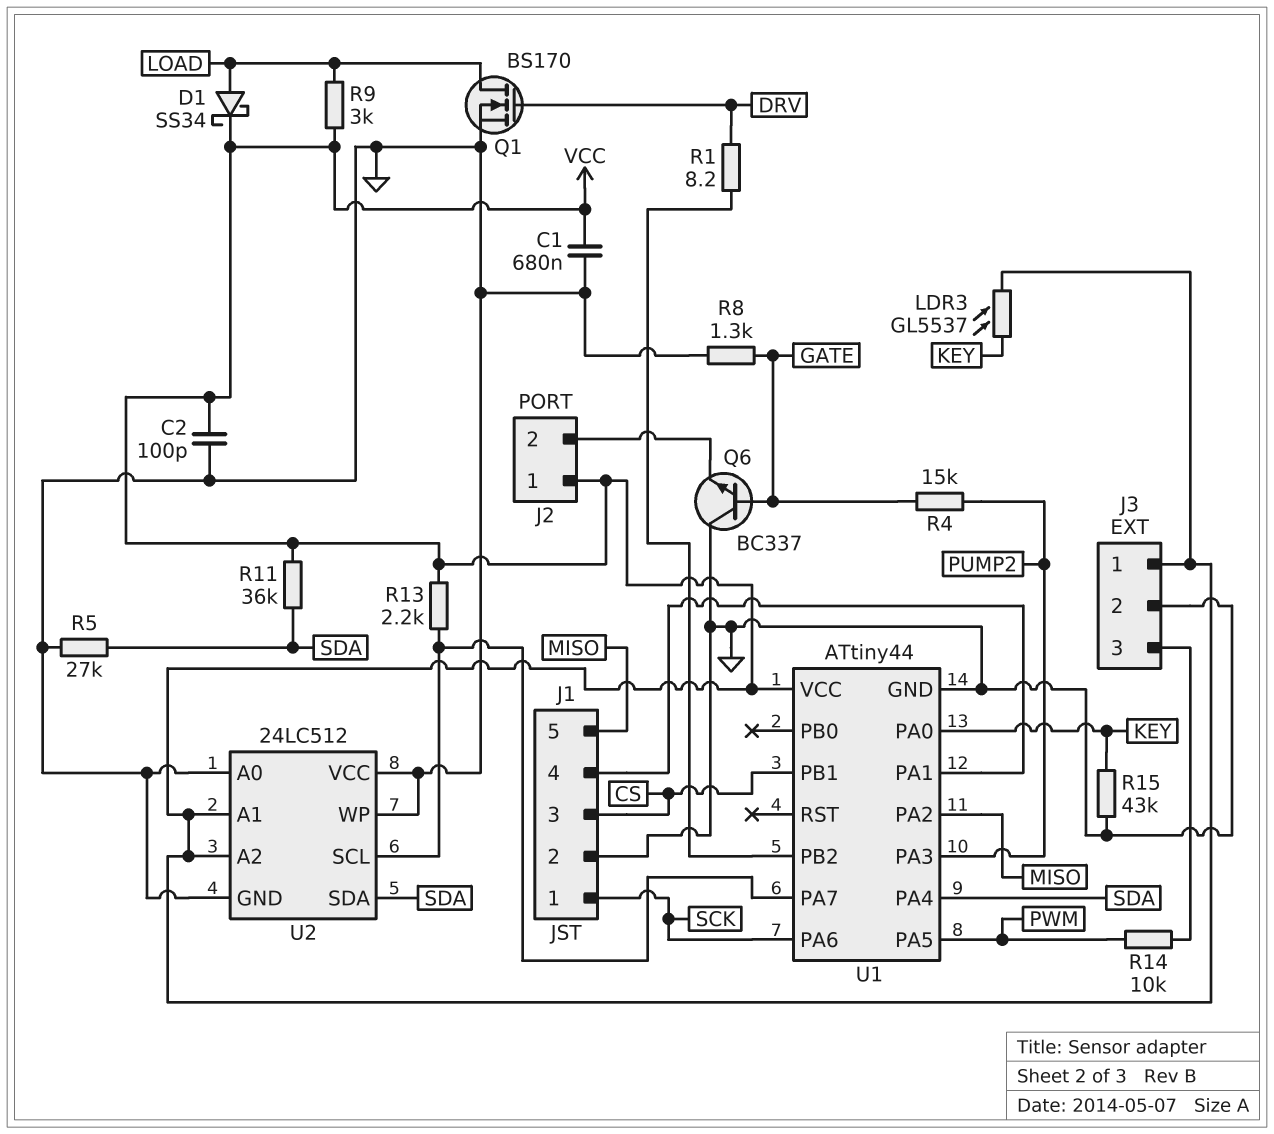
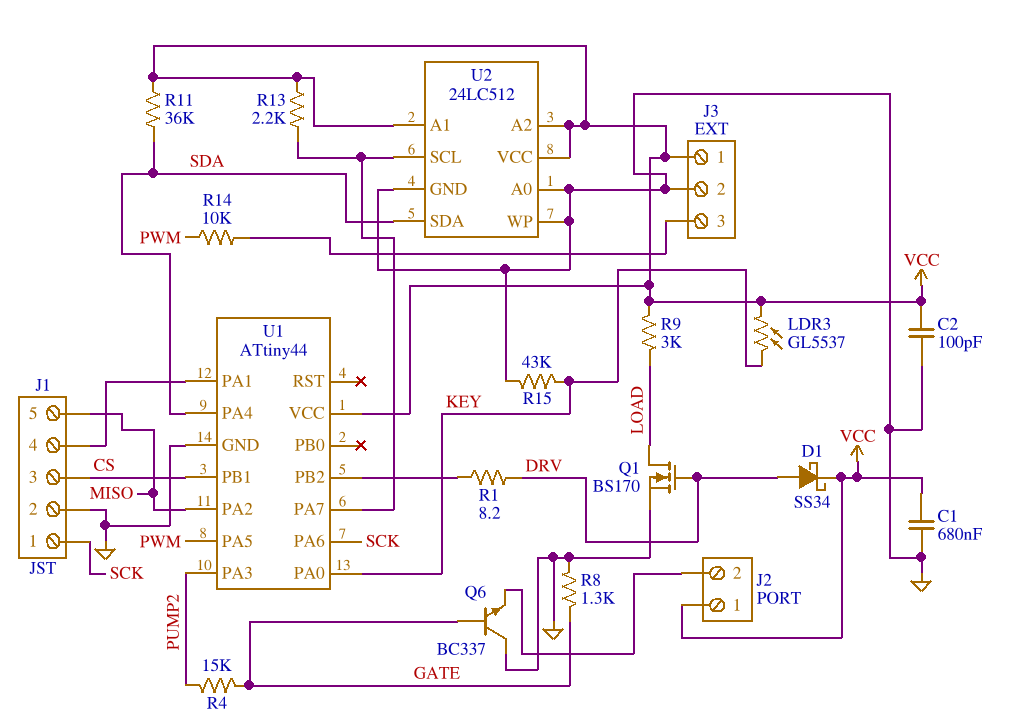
D1: schottky SS34 (A LOAD, K VCC) -> schottky SS34 (A DRV, K VCC)
R5: 27k (GND, SDA) -> none
U2 pin VCC: GND -> VCC

